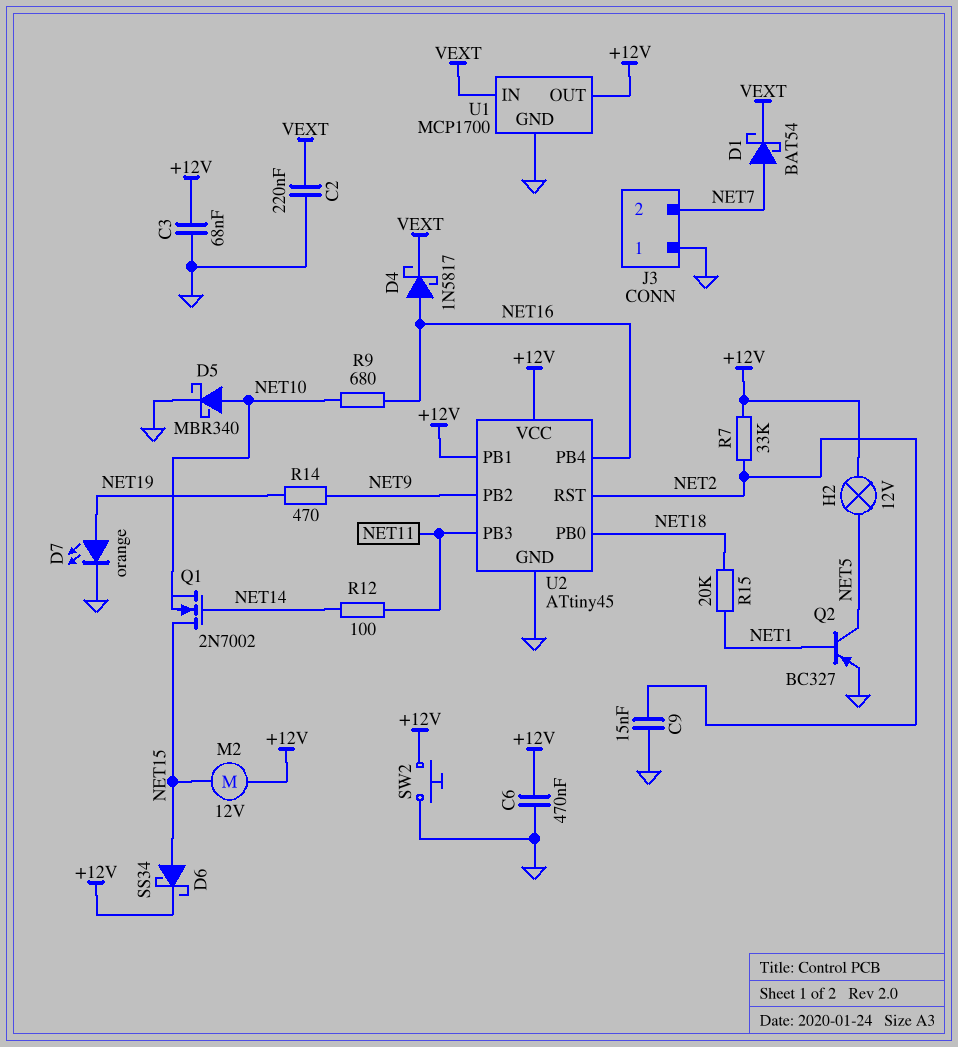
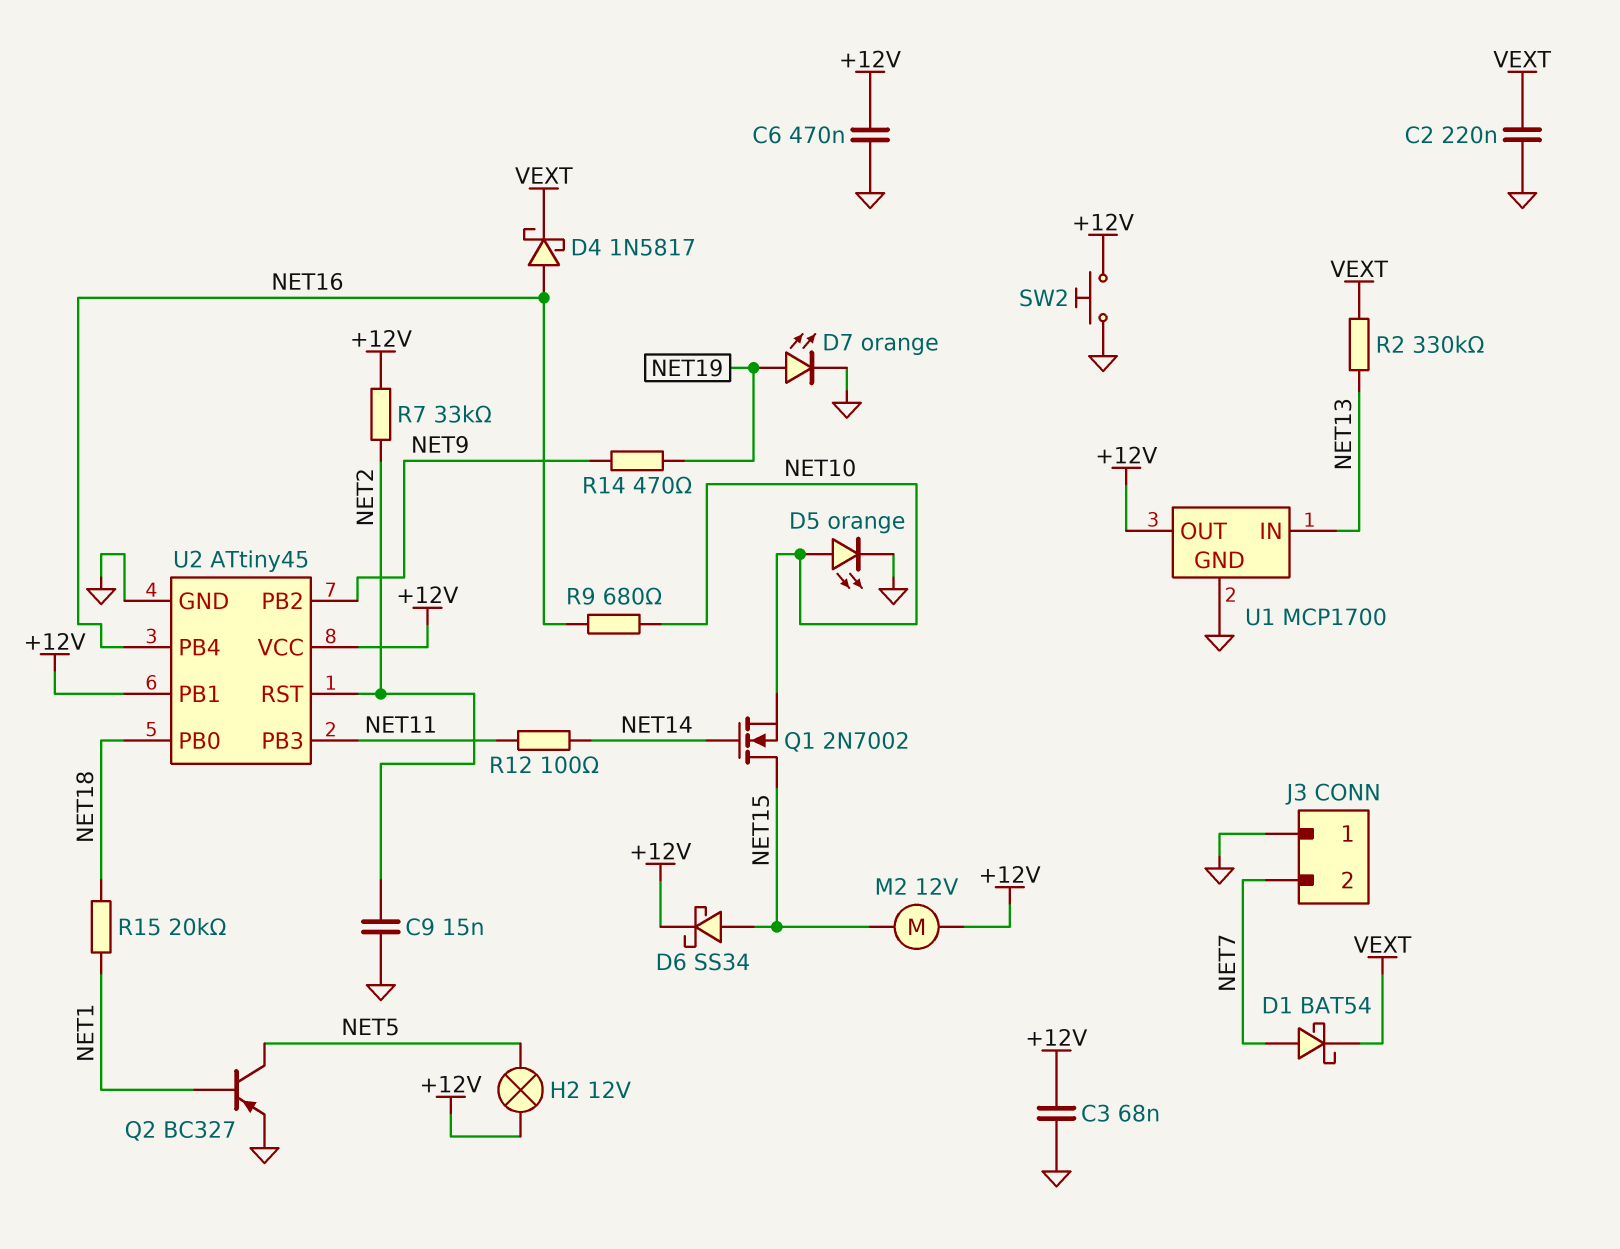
D5: schottky MBR340 (A NET10, K GND) -> LED orange (A NET10, K GND)
R2: none -> 330k (NET13, VEXT)
U1 pin IN: VEXT -> NET13

